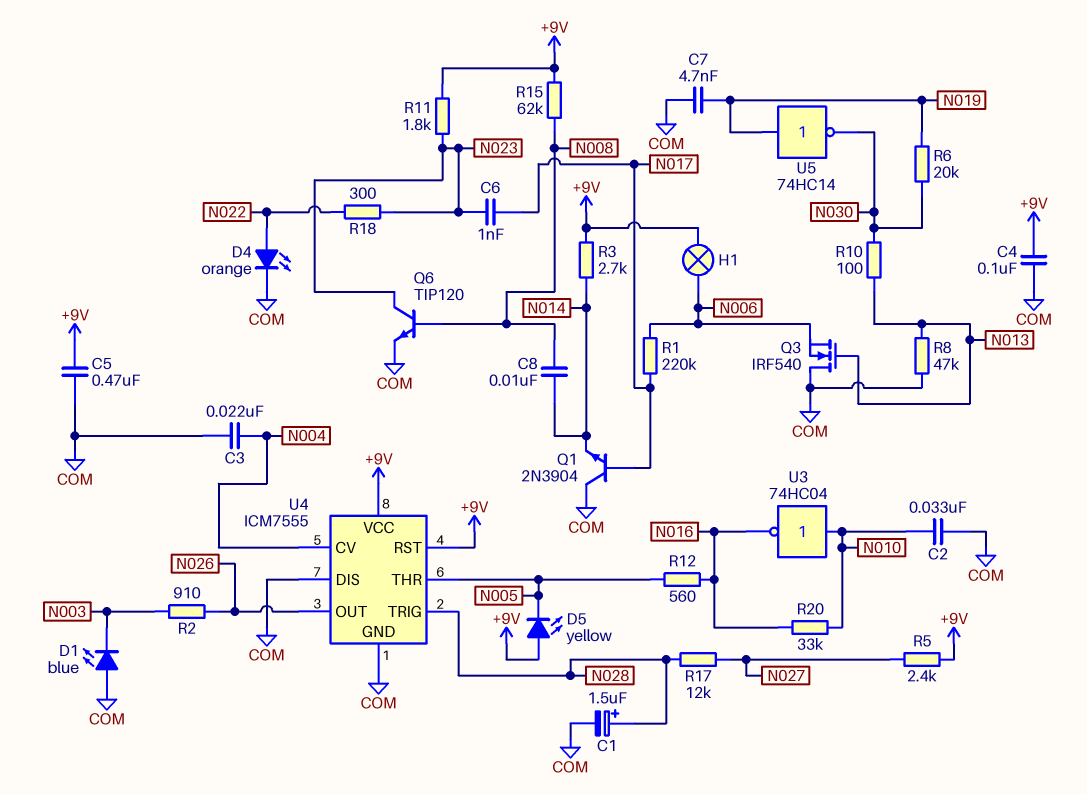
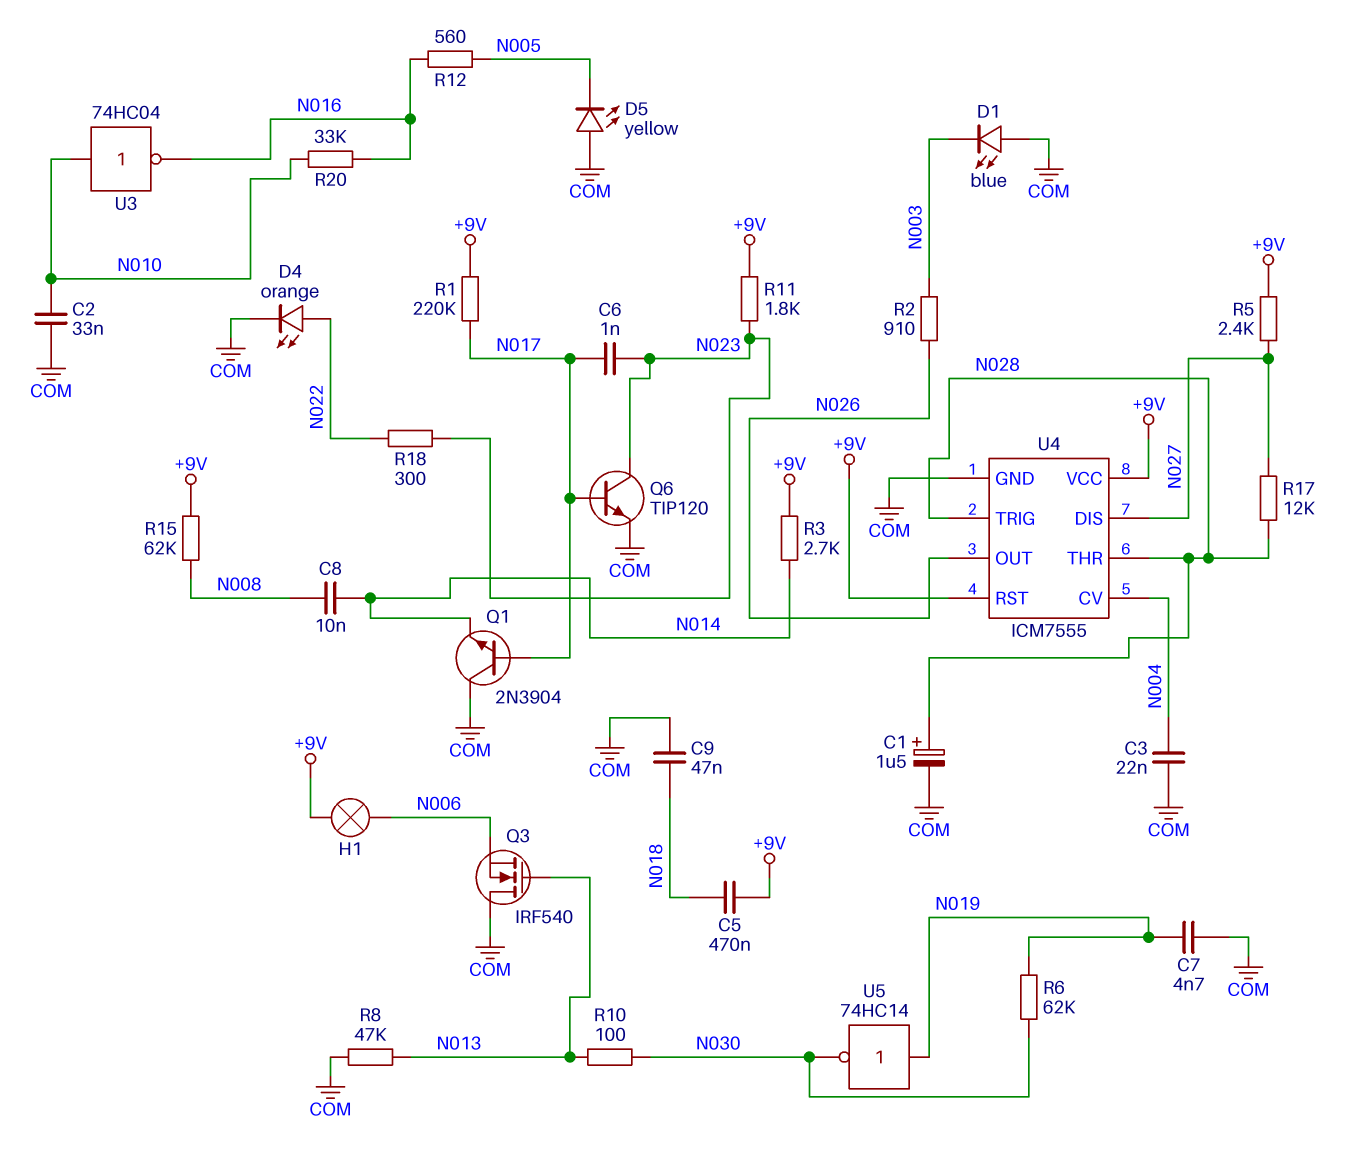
C4: 100nF (+9V, COM) -> none
C5: 470nF (+9V, COM) -> 470nF (+9V, N018)
C9: none -> 47nF (COM, N018)
D5: LED yellow (A +9V, K N005) -> LED yellow (A COM, K N005)
Q6: NPN TIP120 (B N008, C N023, E COM) -> NPN TIP120 (B N017, C N023, E COM)
R1: 220k (N006, N017) -> 220k (+9V, N017)
R6: 20k (N019, N030) -> 62k (N019, N030)
U4 pin DIS: COM -> N027
U4 pin THR: N005 -> N028

